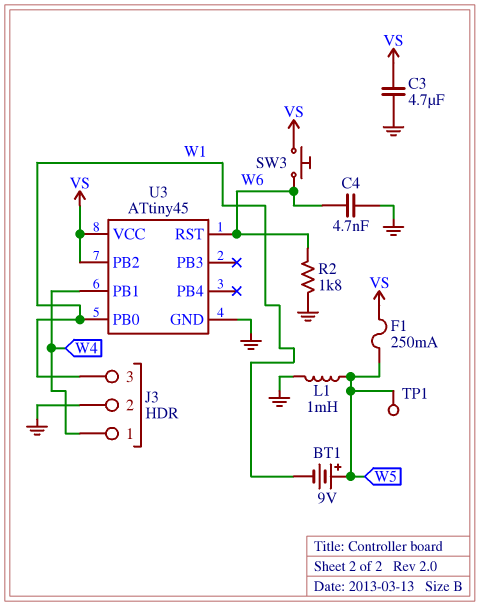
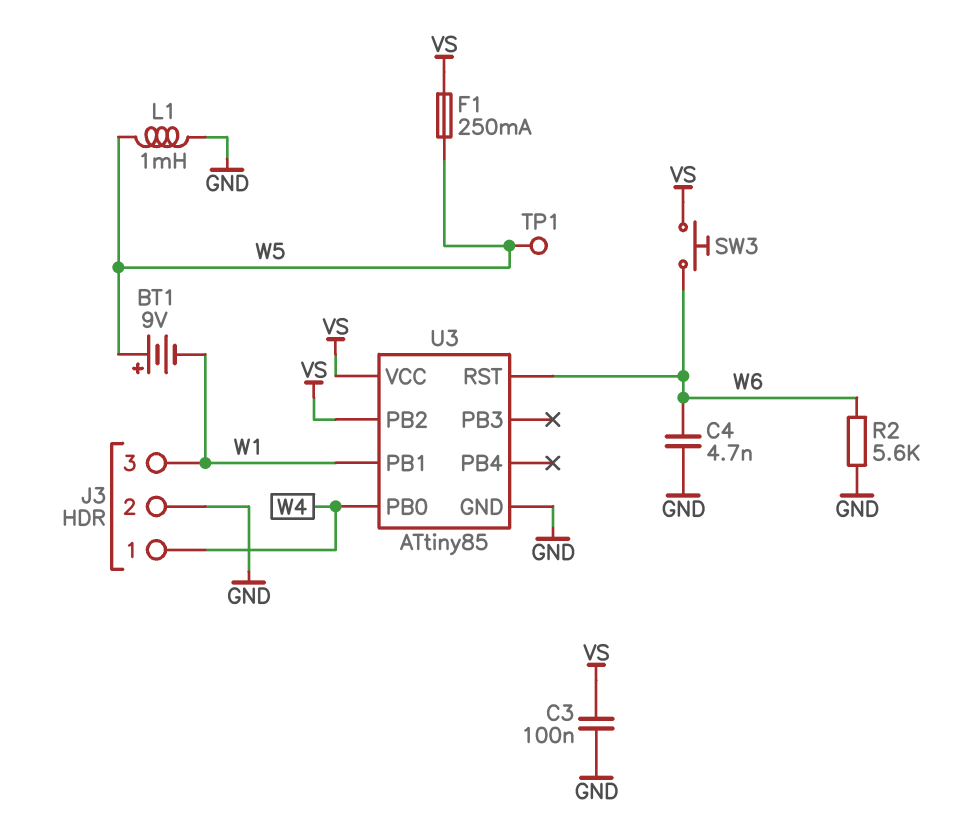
C3: 4.7uF (GND, VS) -> 100nF (GND, VS)
R2: 1.8k (GND, W6) -> 5.6k (GND, W6)
U3: ATtiny45 -> ATtiny85
U3 pin PB0: W1 -> W4
U3 pin PB1: W4 -> W1

